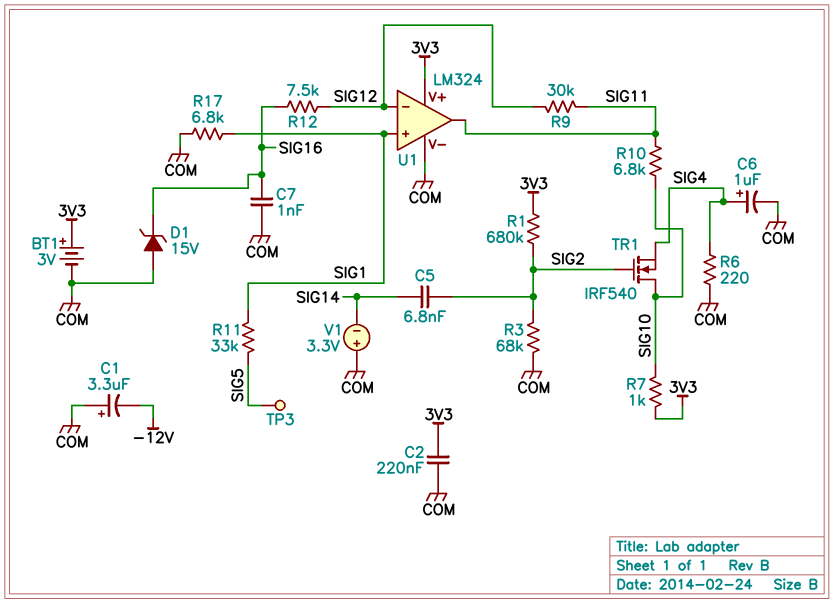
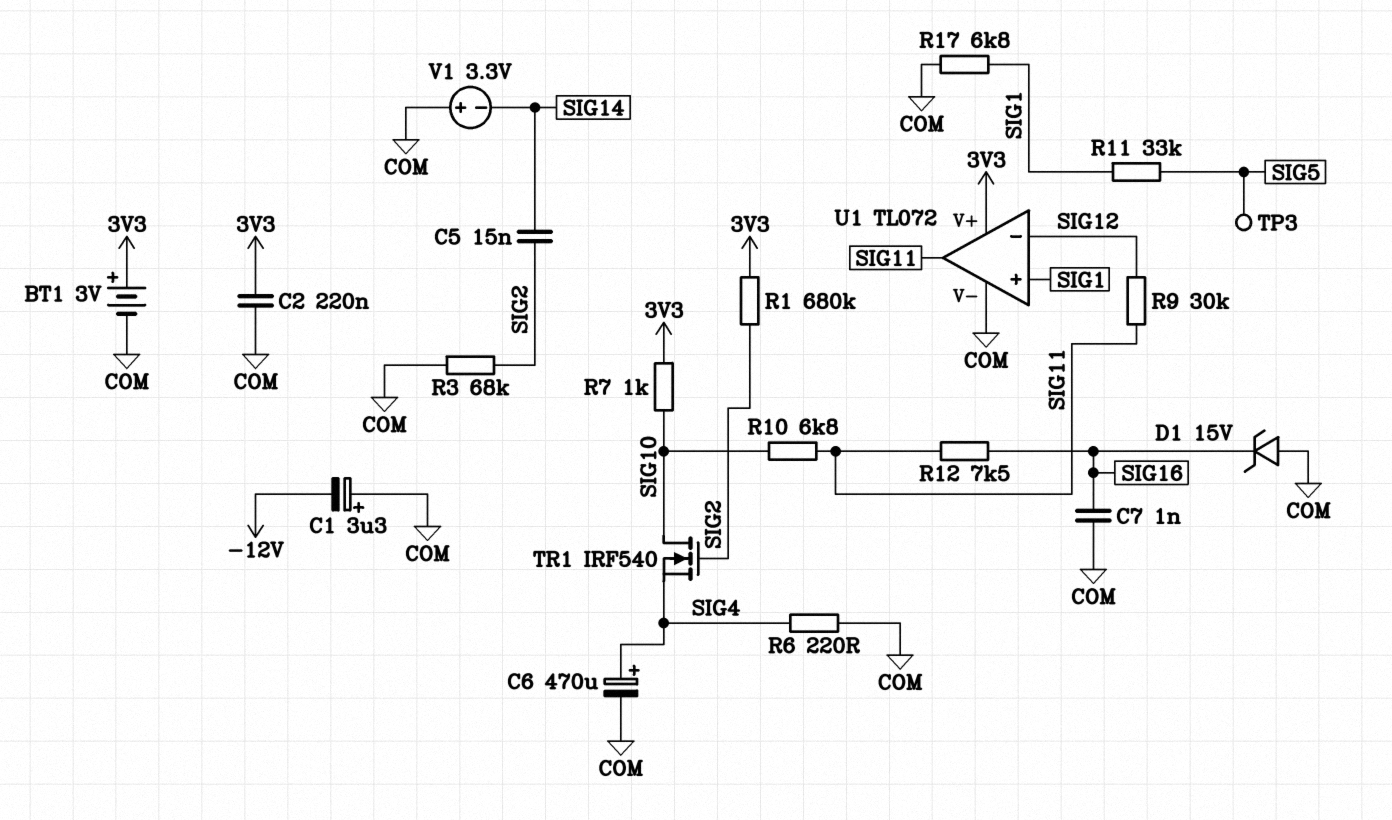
C5: 6.8nF (SIG2, SIG14) -> 15nF (SIG2, SIG14)
C6: 1uF (plus SIG4, minus COM) -> 470uF (plus SIG4, minus COM)
R12: 7.5k (SIG12, SIG16) -> 7.5k (SIG11, SIG16)
U1: LM324 -> TL072

